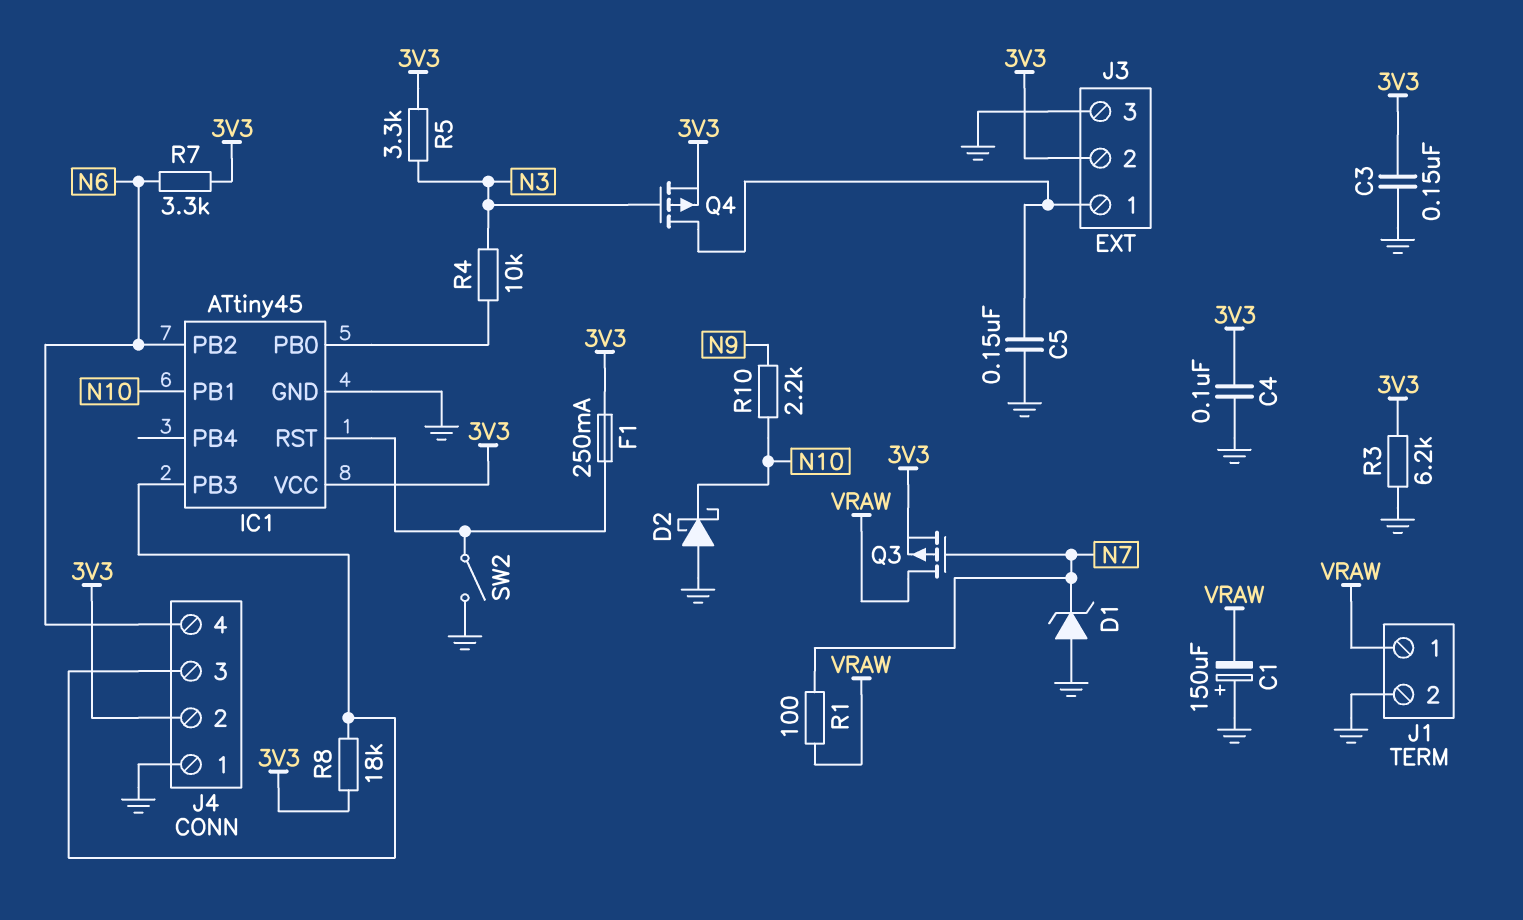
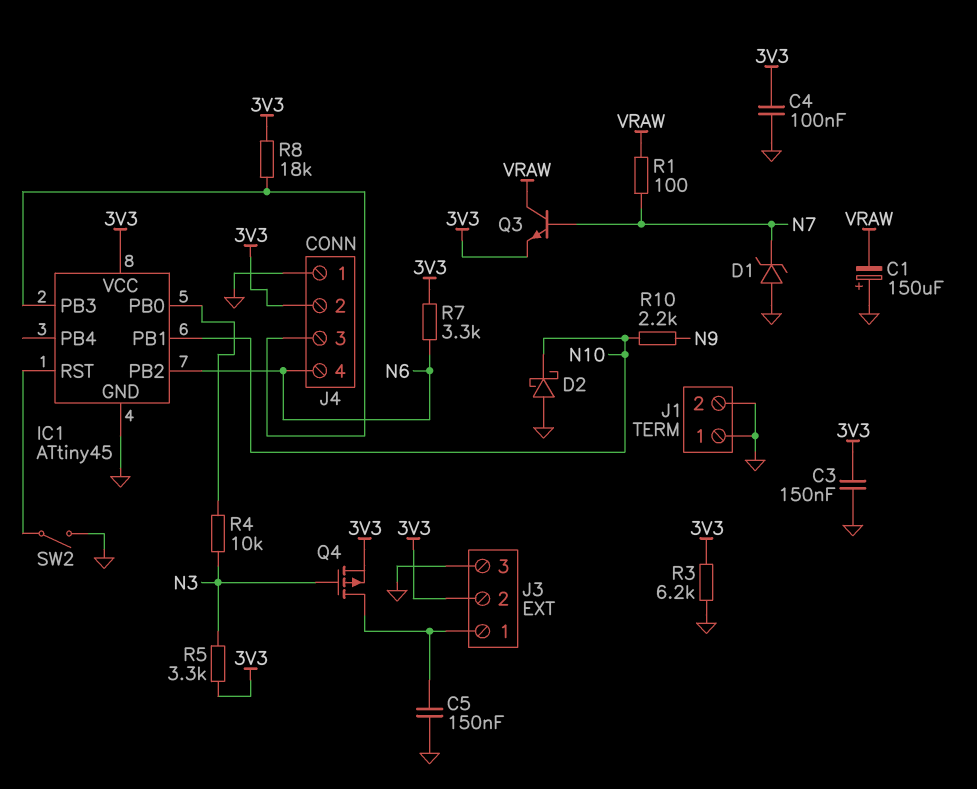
F1: 250mA (3V3, IC1/RST) -> none
J1 pin 1: VRAW -> GND
Q3: PMOS (G N7, D VRAW, S 3V3) -> NPN (B N7, C VRAW, E 3V3)

